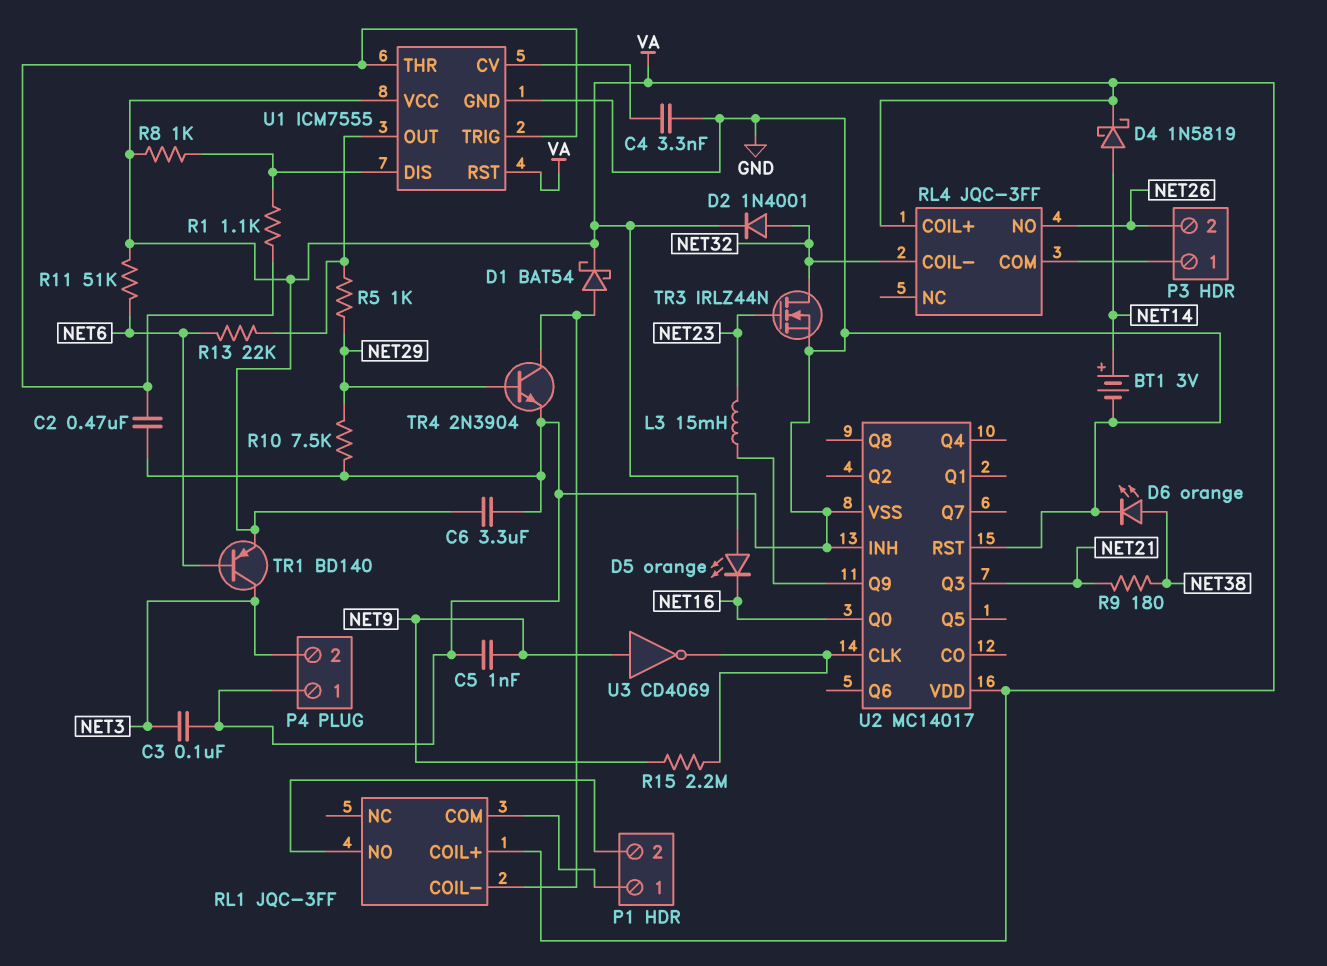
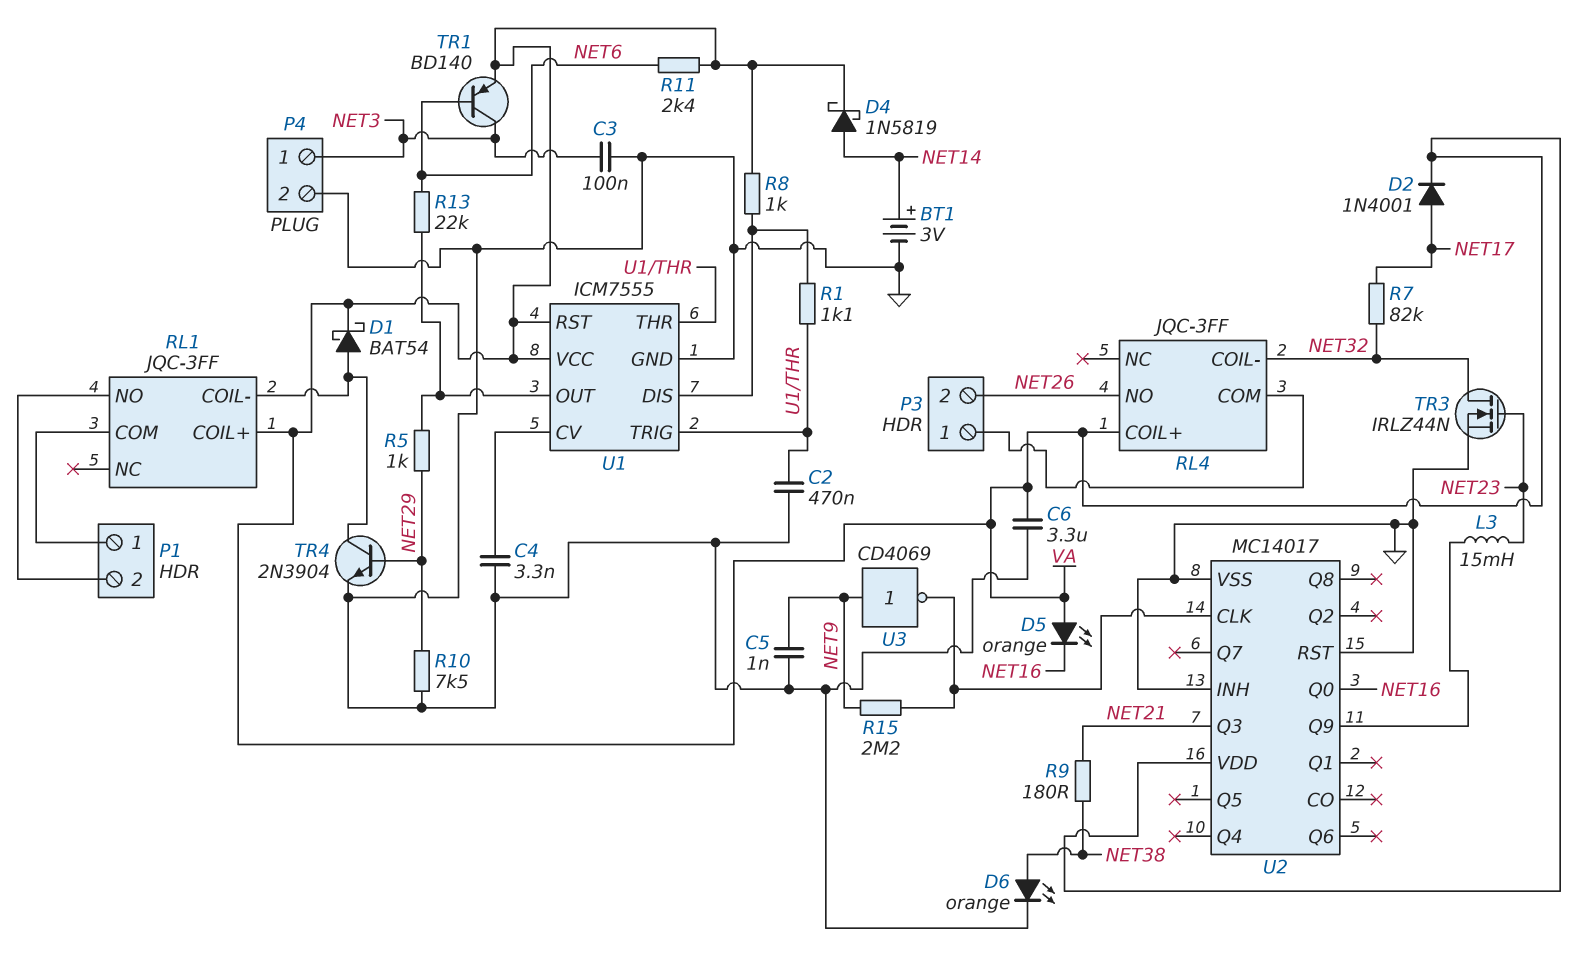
D2: diode 1N4001 (A NET32, K VA) -> diode 1N4001 (A NET17, K VA)
P4 pin 1: GND -> NET3
P4 pin 2: NET3 -> GND
R7: none -> 82k (NET17, NET32)
R11: 51k (NET6, VA) -> 2.4k (NET6, VA)

